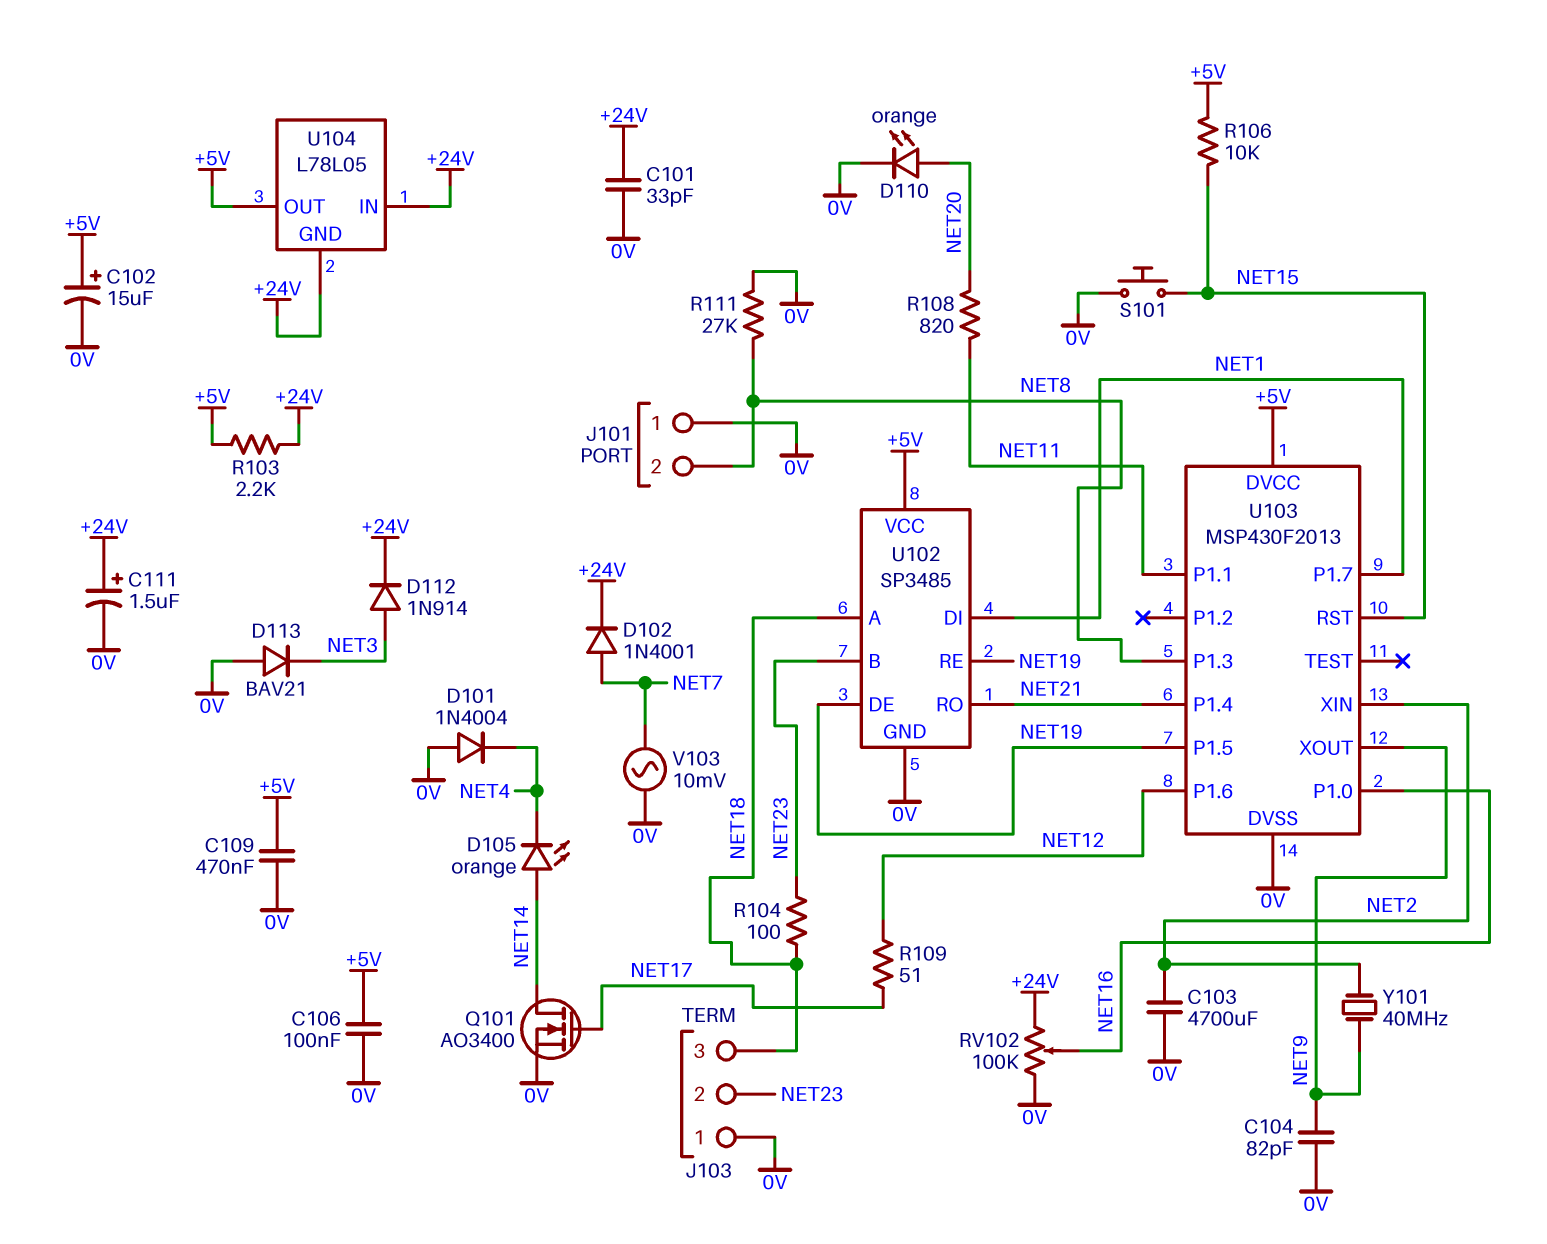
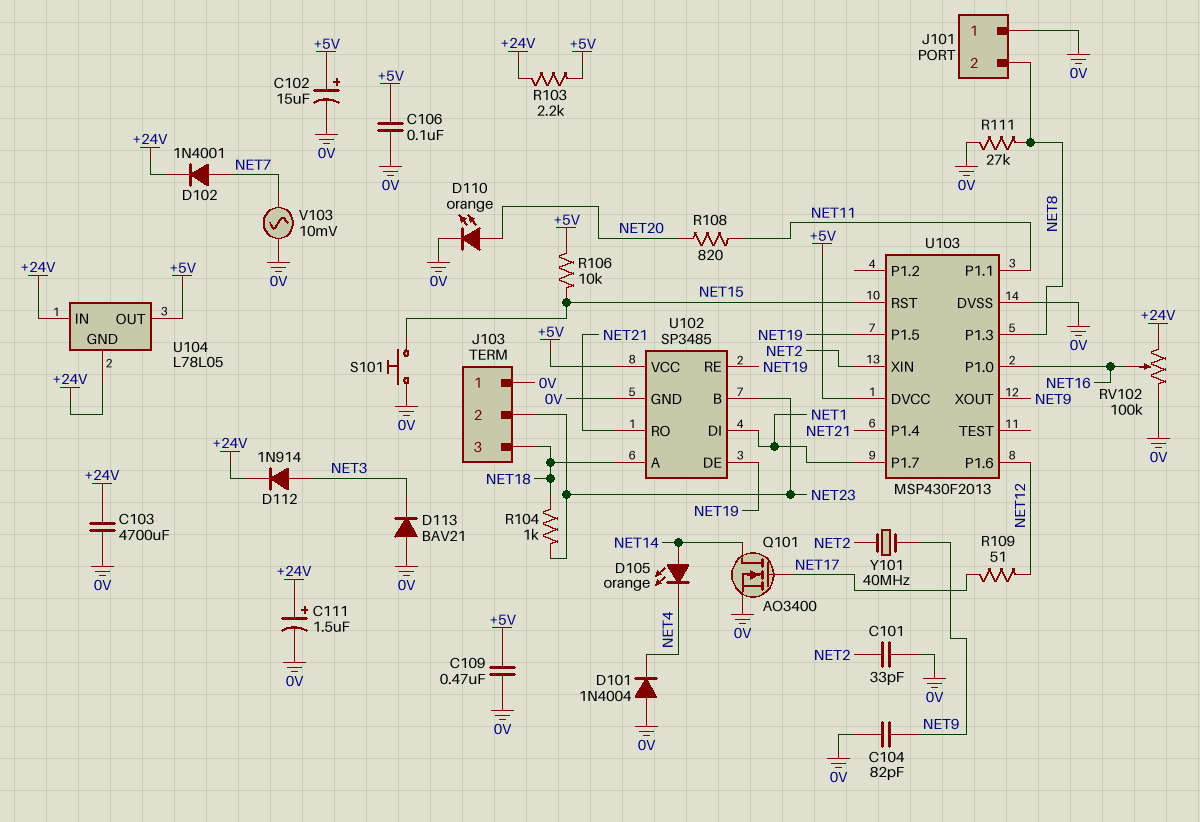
C101: 33pF (+24V, 0V) -> 33pF (0V, NET2)
C103: 4700uF (0V, NET2) -> 4700uF (+24V, 0V)
R104: 100 (NET18, NET23) -> 1k (NET18, NET23)

